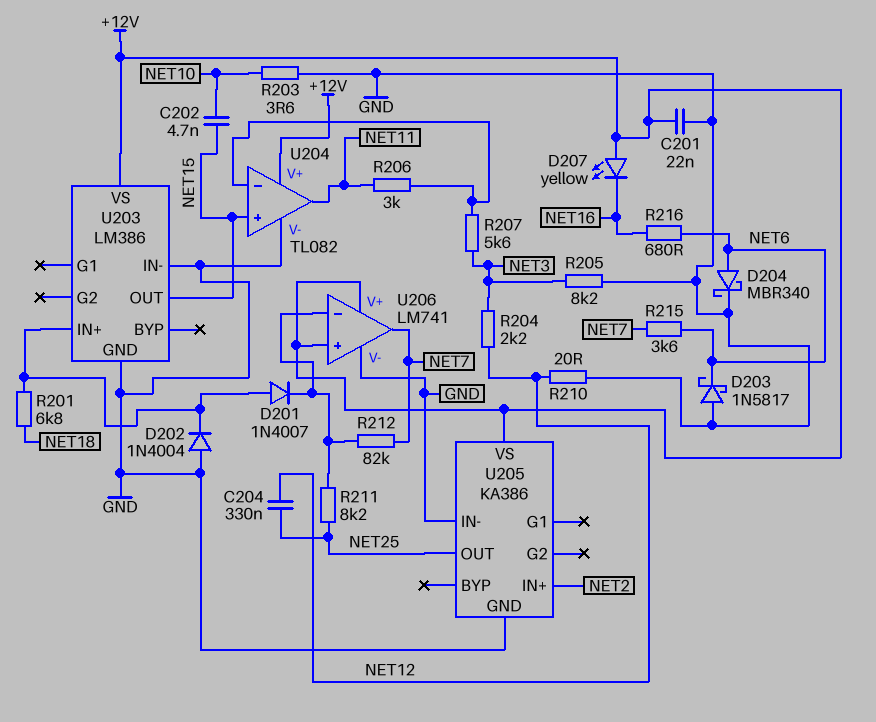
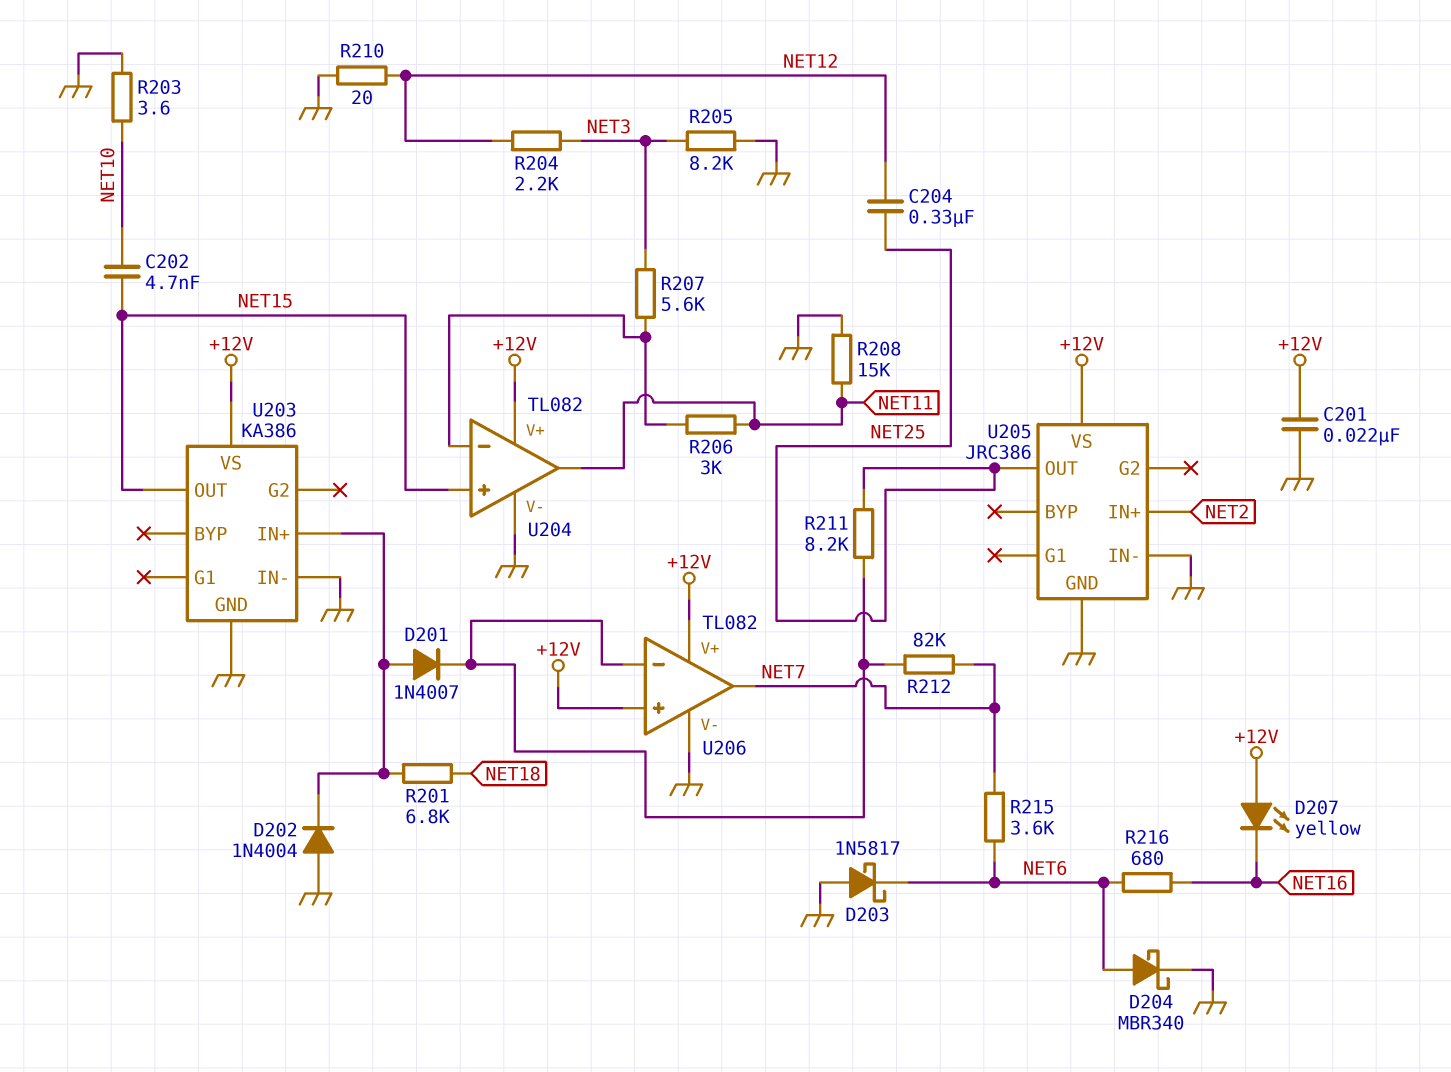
R208: none -> 15k (GND, NET11)
U203: LM386 -> KA386
U205: KA386 -> JRC386
U206: LM741 -> TL082

